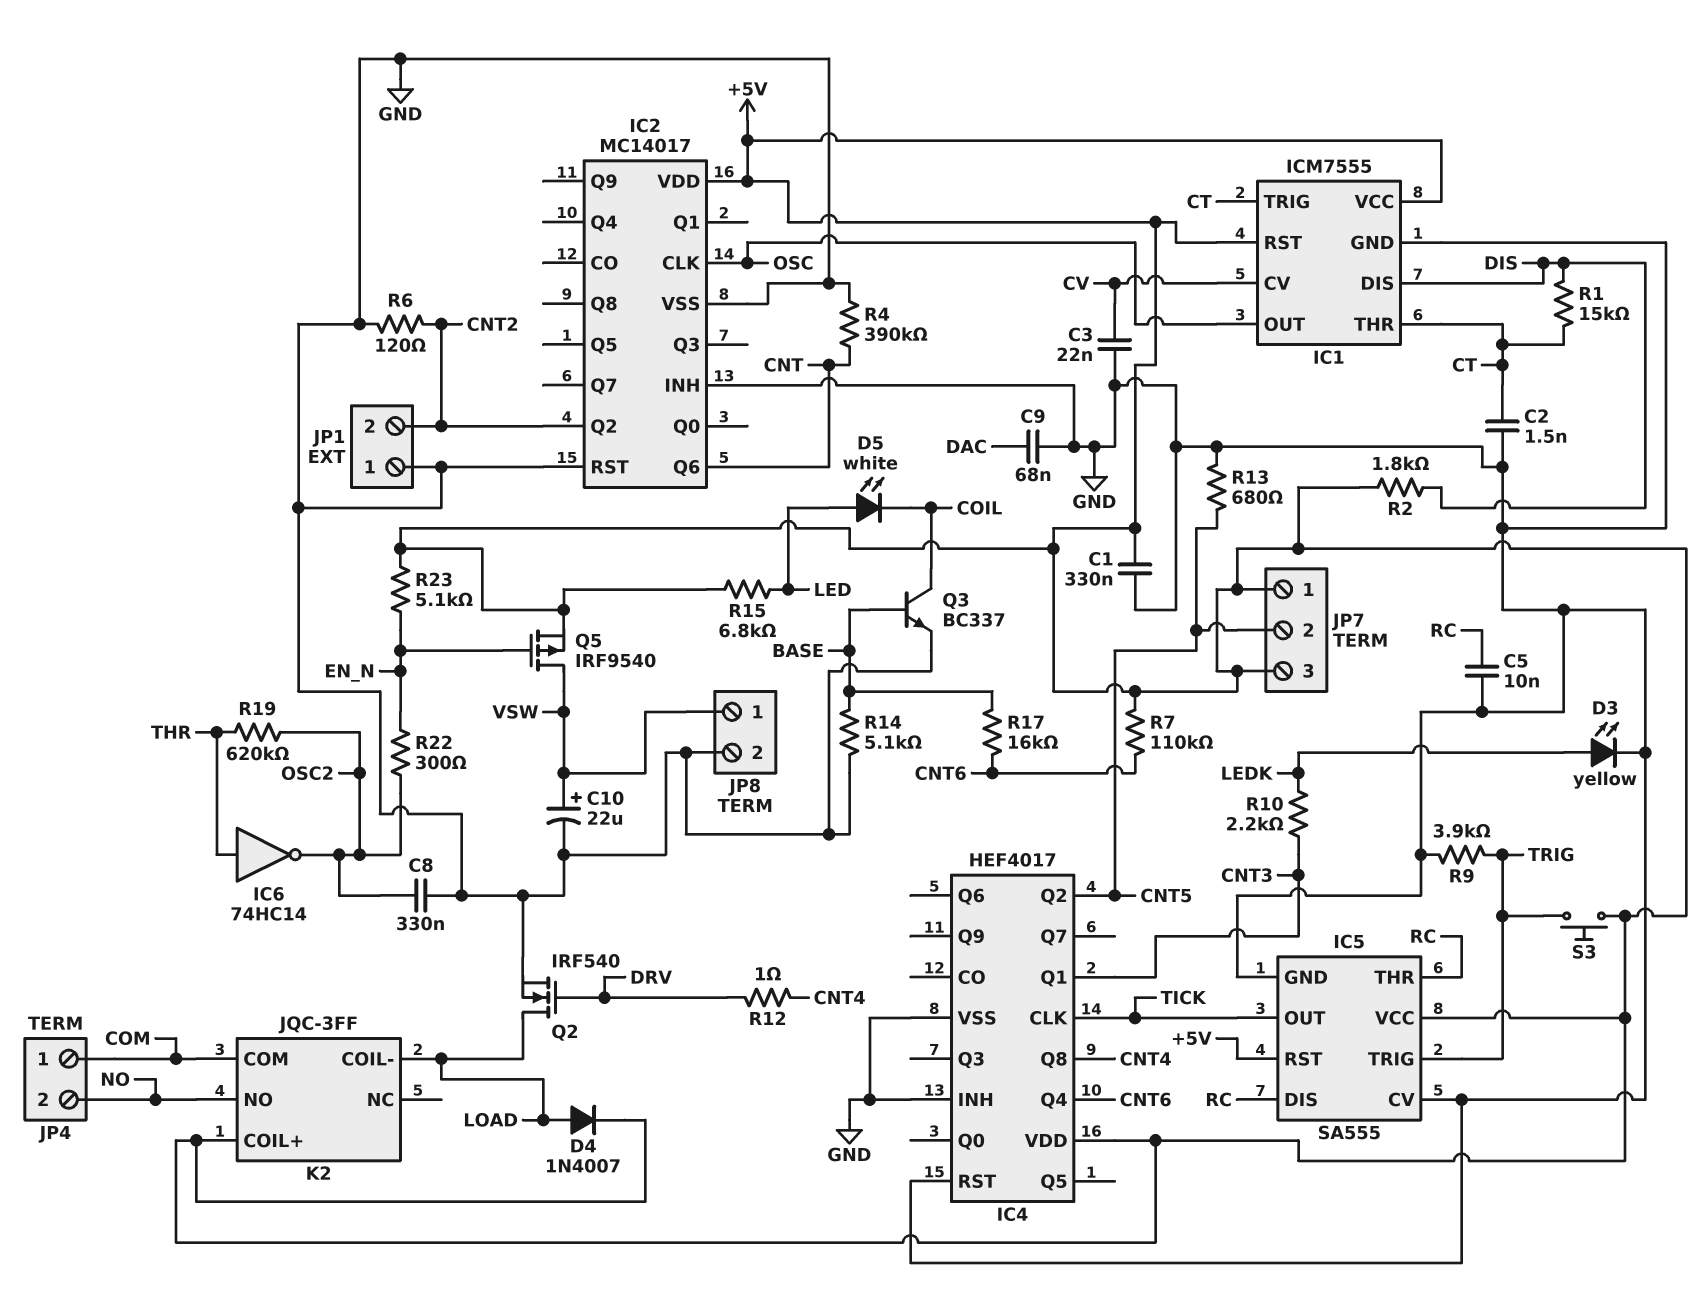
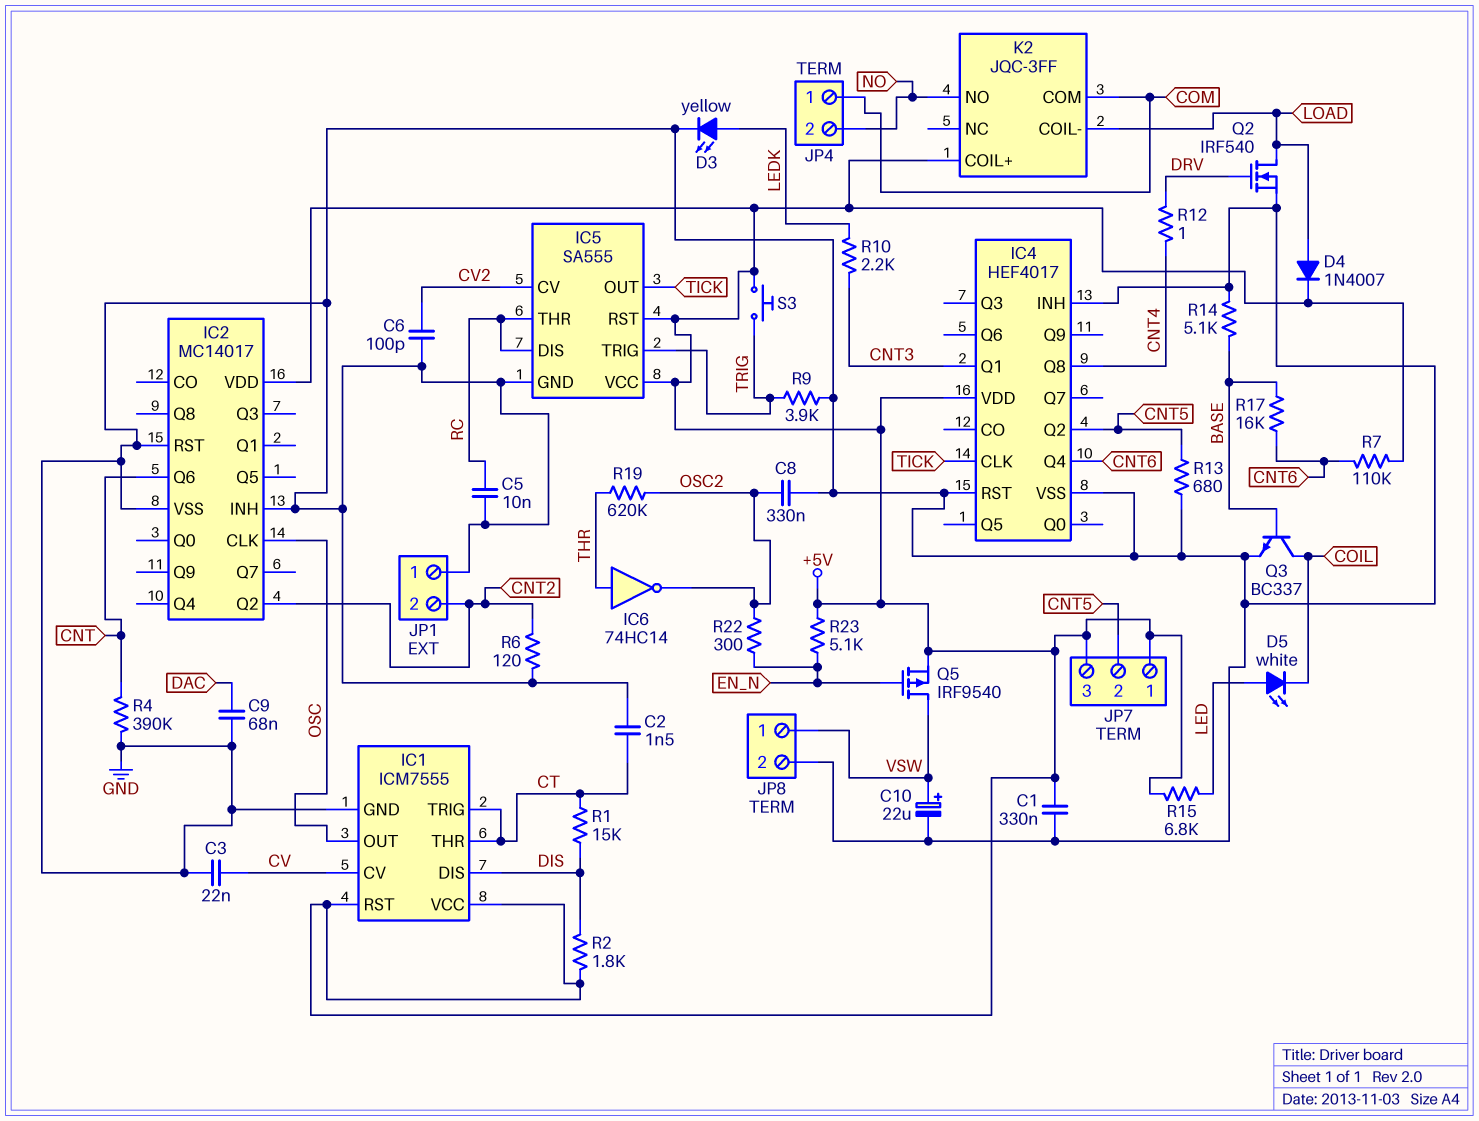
C6: none -> 100pF (CV2, GND)
IC5 pin CV: GND -> CV2

